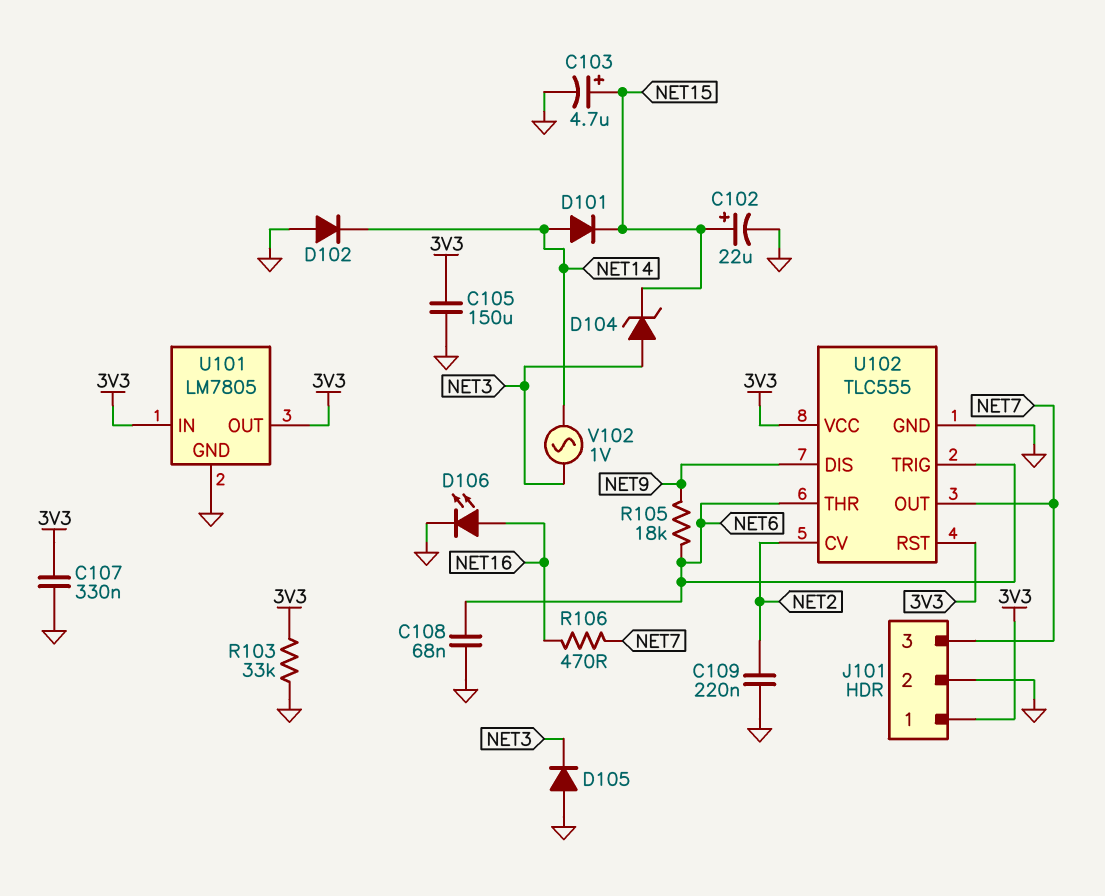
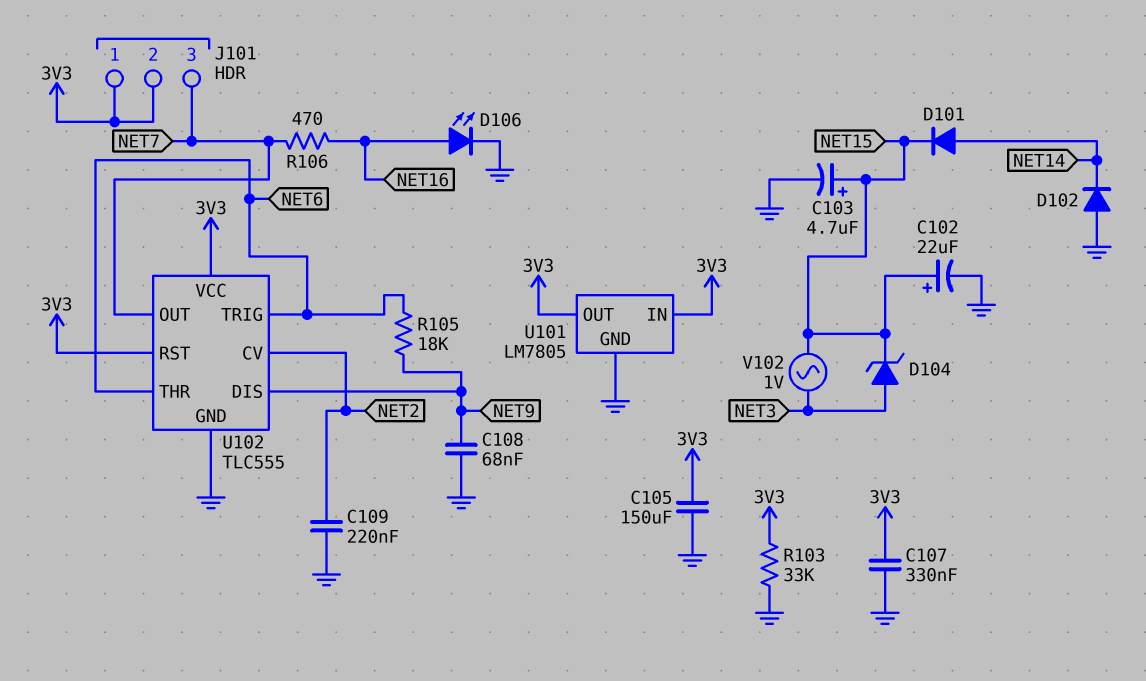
C108: 68nF (GND, NET6) -> 68nF (GND, NET9)
D105: diode (A GND, K NET3) -> none
J101 pin 2: GND -> 3V3
V102: AC 1V (NET3, NET14) -> AC 1V (NET3, NET15)

